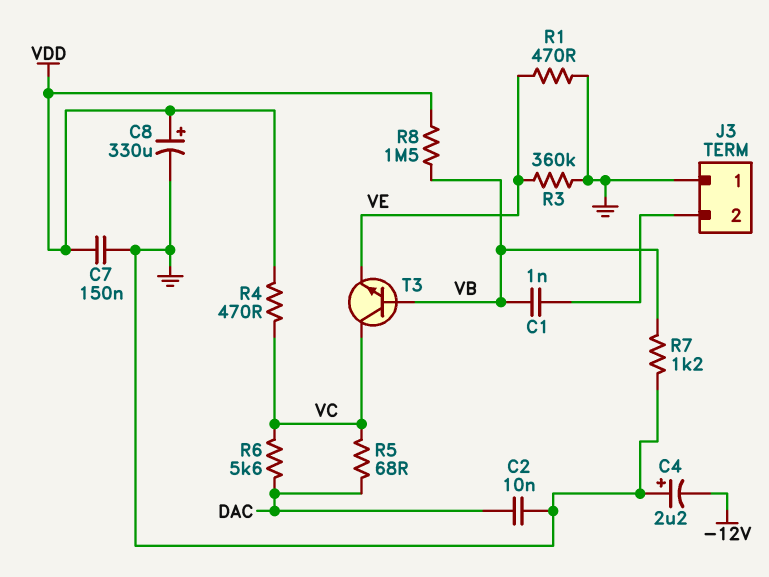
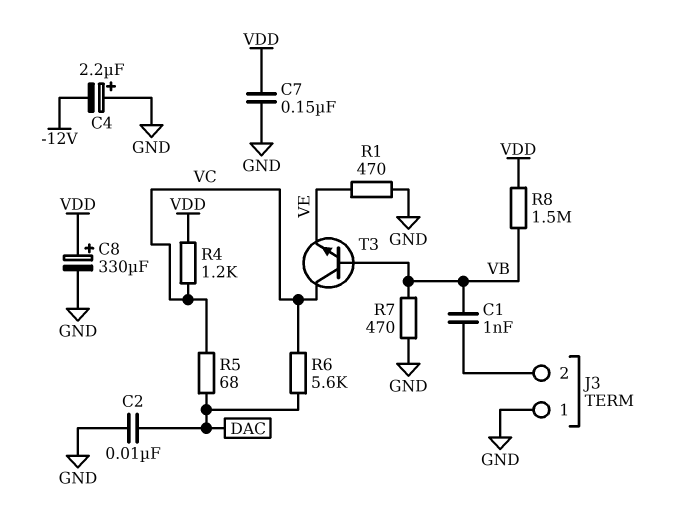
R3: 360k (GND, VE) -> none
R4: 470 (VC, VDD) -> 1.2k (VC, VDD)
R7: 1.2k (GND, VB) -> 470 (GND, VB)

